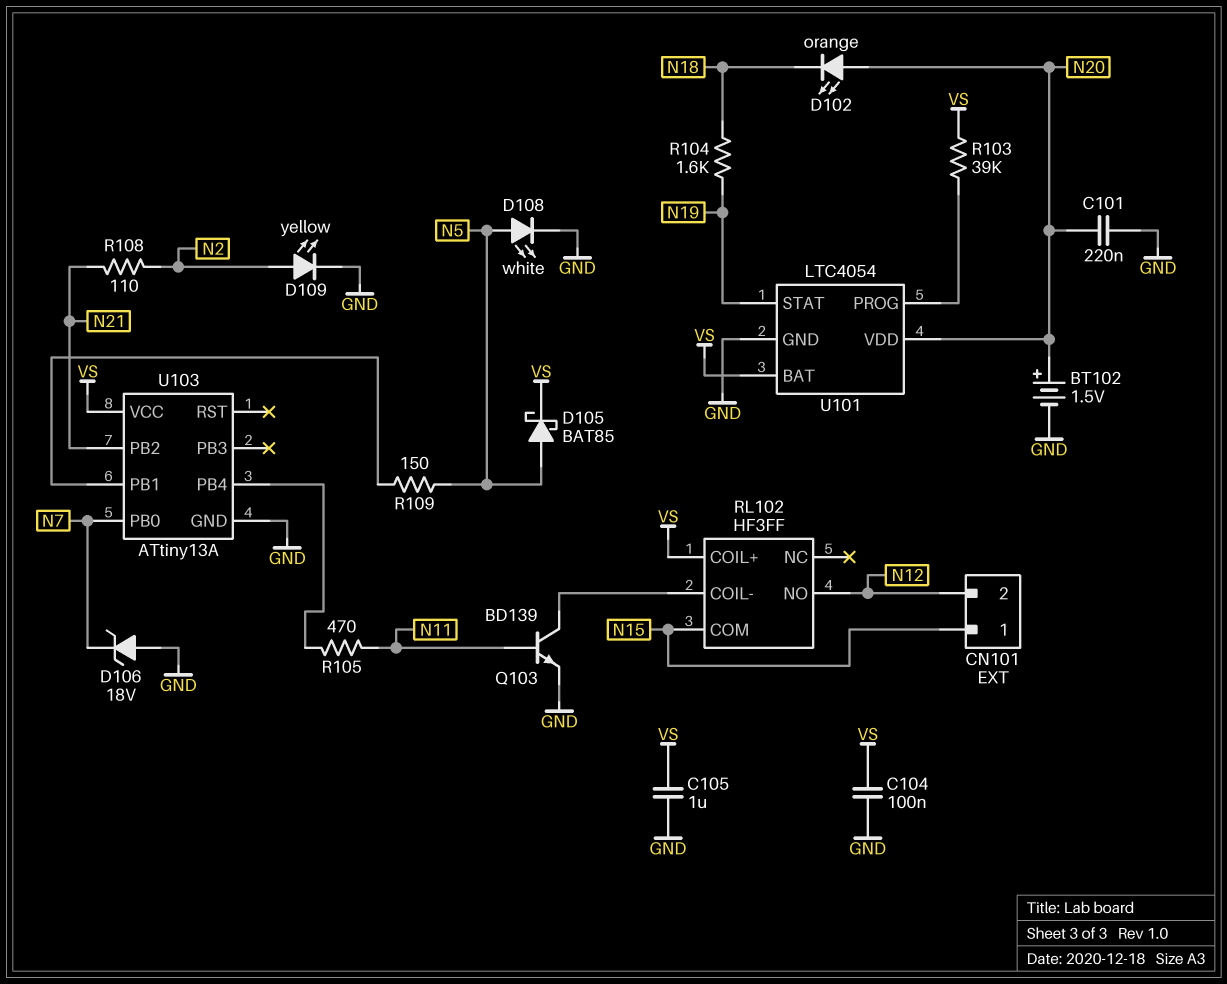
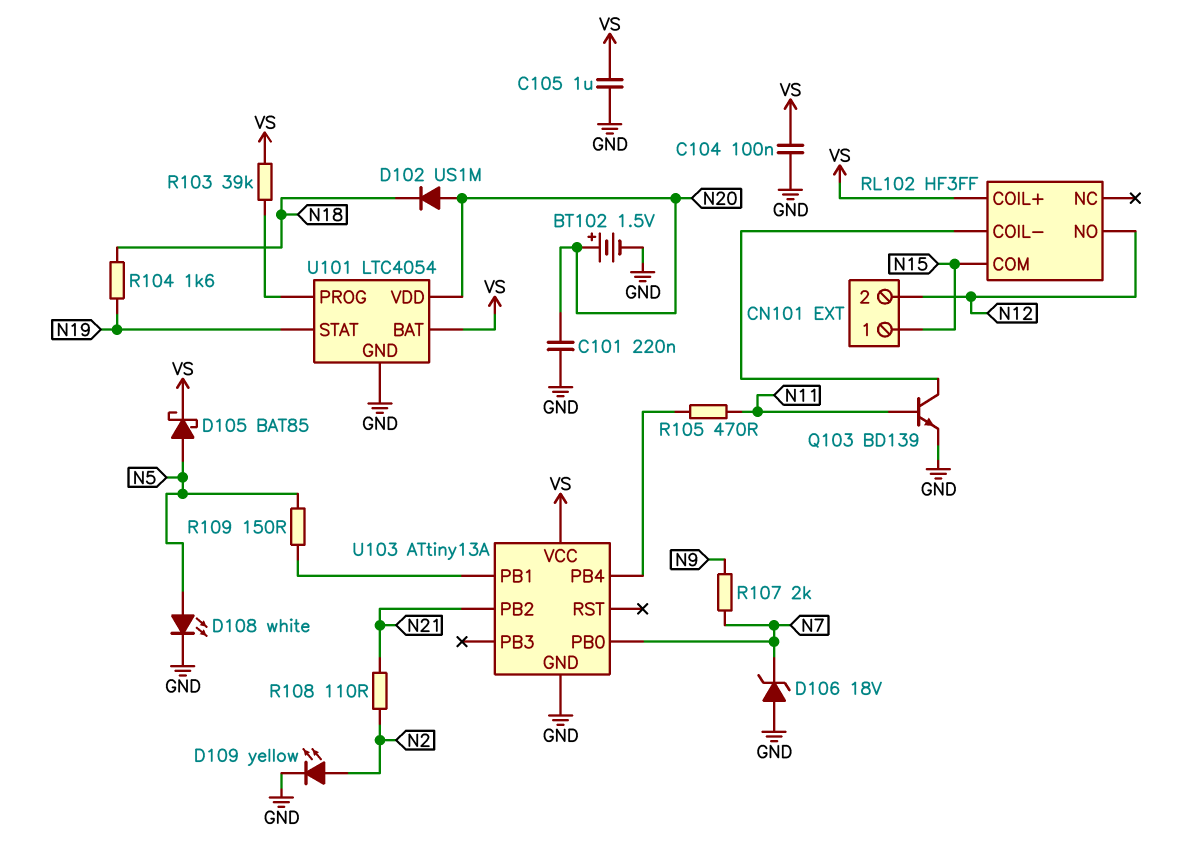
D102: LED orange (A N20, K N18) -> diode US1M (A N20, K N18)
R107: none -> 2k (N7, N9)

